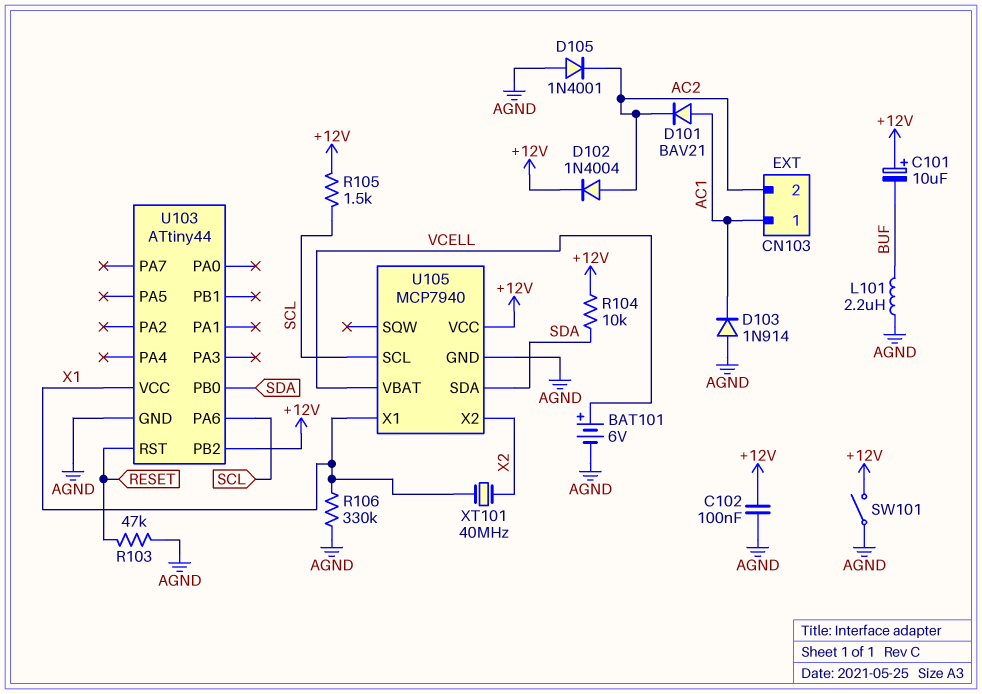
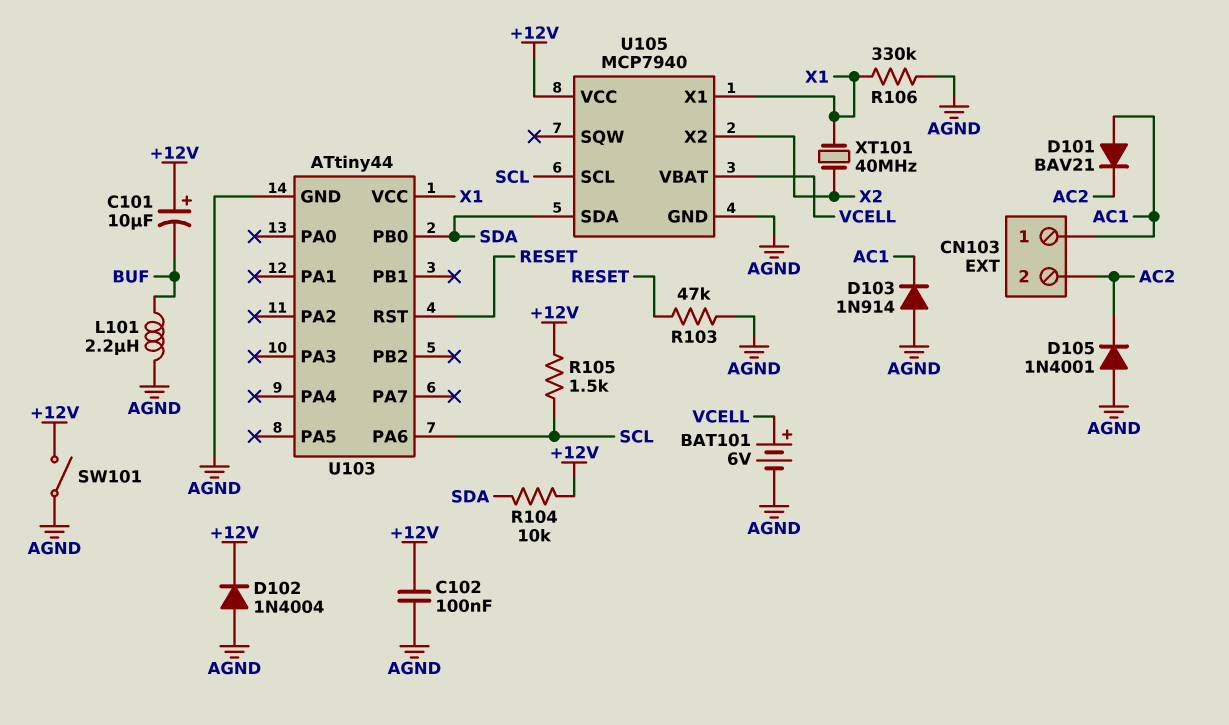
D102: diode 1N4004 (A AC2, K +12V) -> diode 1N4004 (A AGND, K +12V)
U103 pin PB2: +12V -> none

